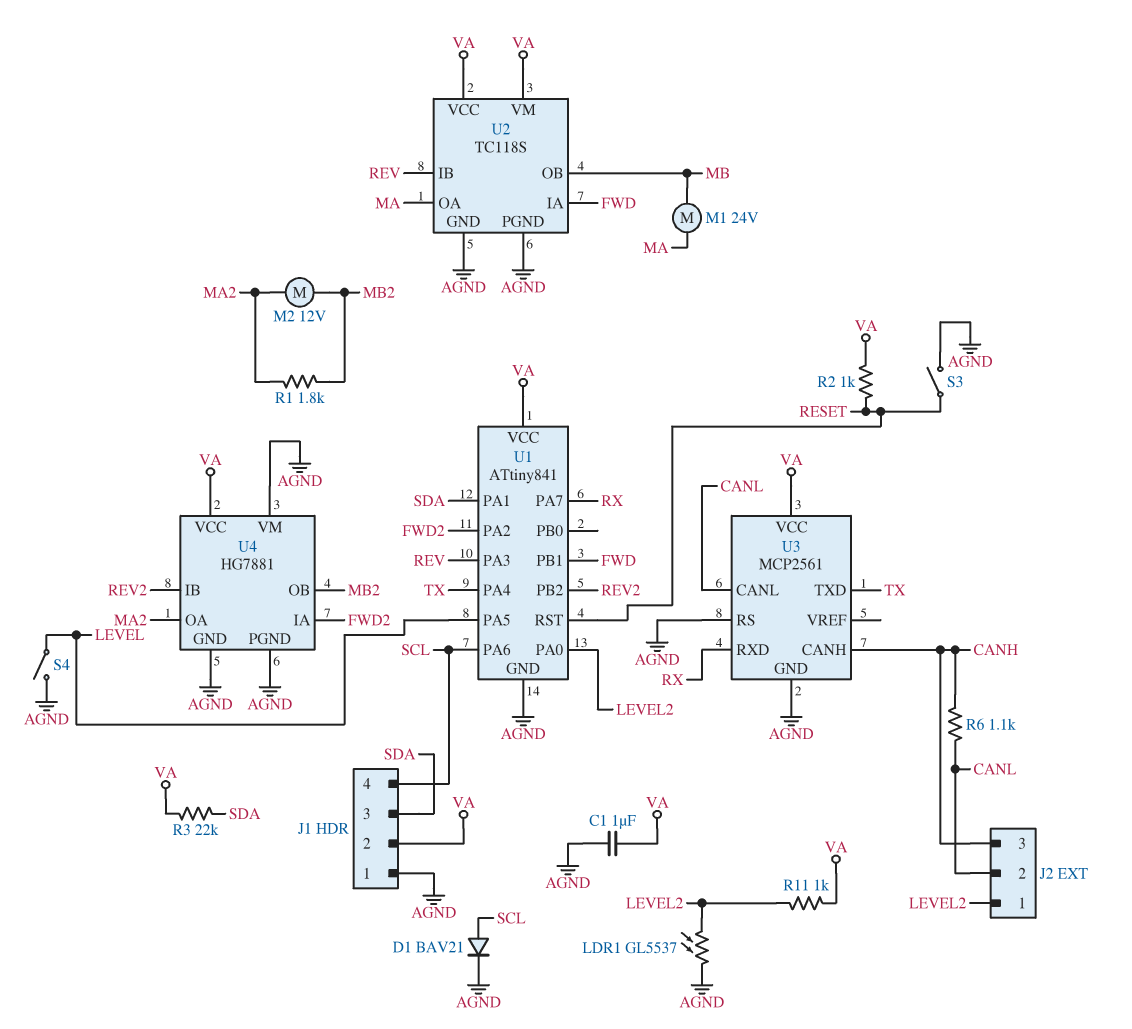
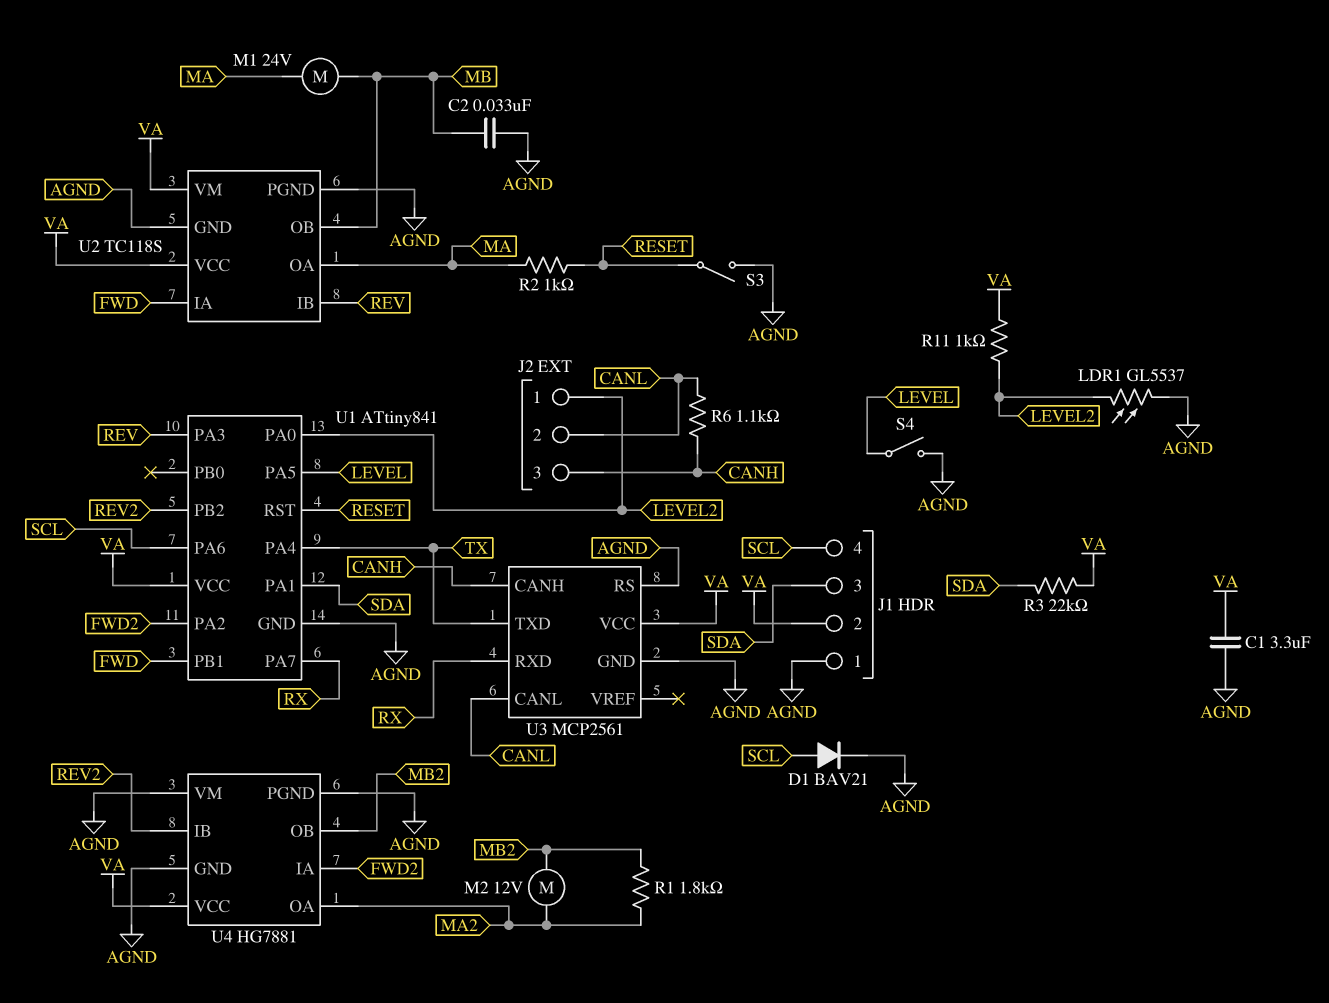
C1: 1uF (AGND, VA) -> 3.3uF (AGND, VA)
C2: none -> 33nF (AGND, MB)
R2: 1k (RESET, VA) -> 1k (MA, RESET)

